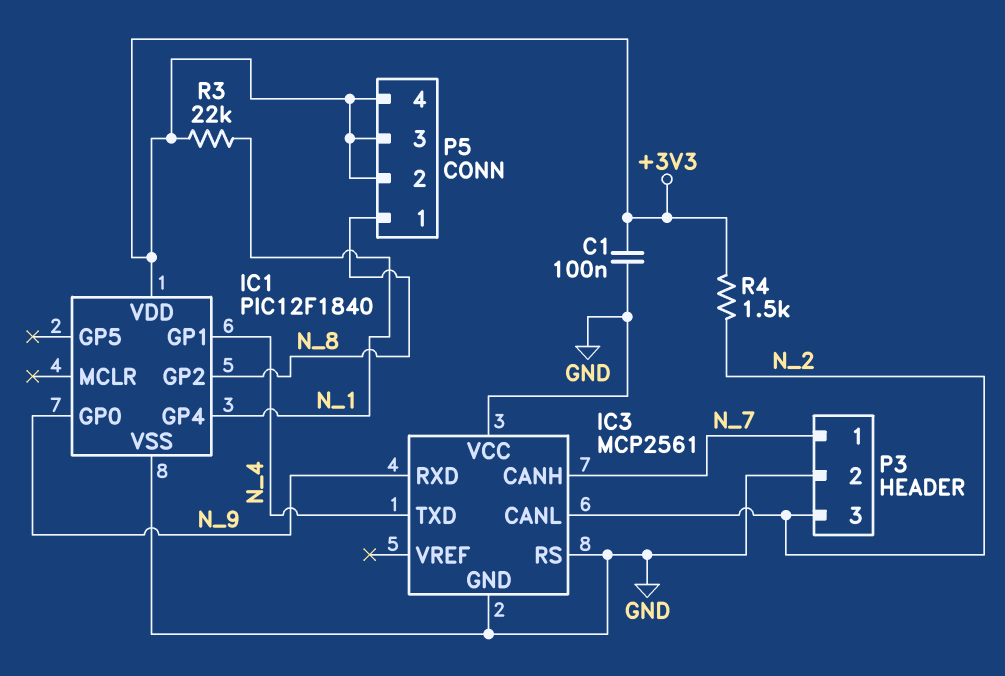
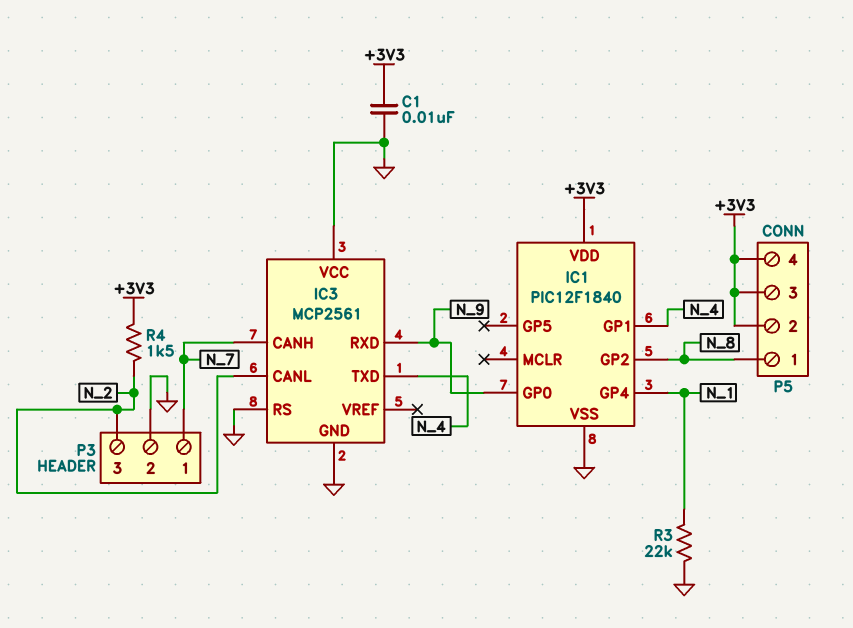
C1: 100nF (+3V3, GND) -> 10nF (+3V3, GND)
R3: 22k (+3V3, N_1) -> 22k (GND, N_1)

